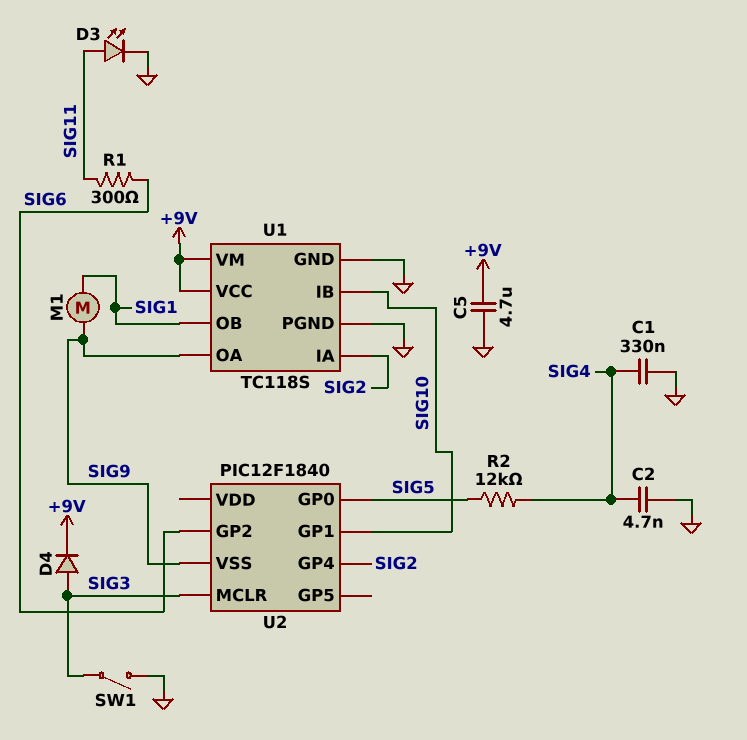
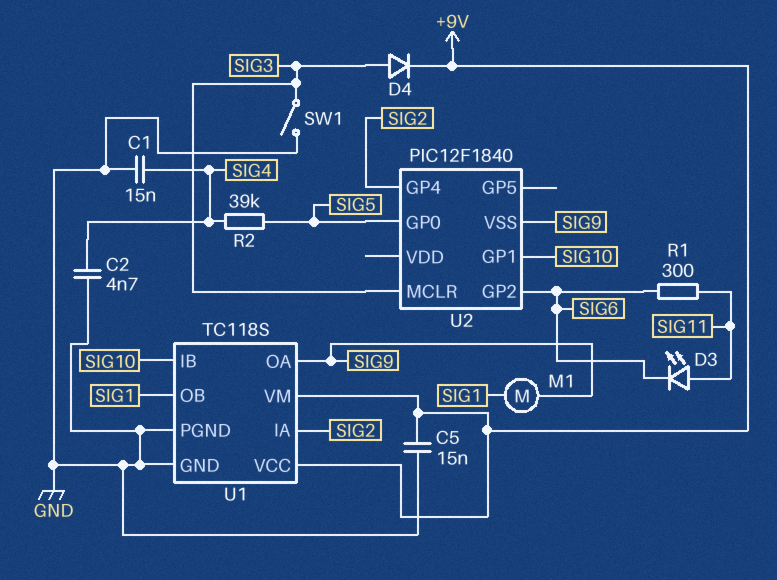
C1: 330nF (GND, SIG4) -> 15nF (GND, SIG4)
C5: 4.7uF (+9V, GND) -> 15nF (+9V, GND)
D3: LED (A SIG11, K GND) -> LED (A SIG11, K SIG6)
R2: 12k (SIG4, SIG5) -> 39k (SIG4, SIG5)

